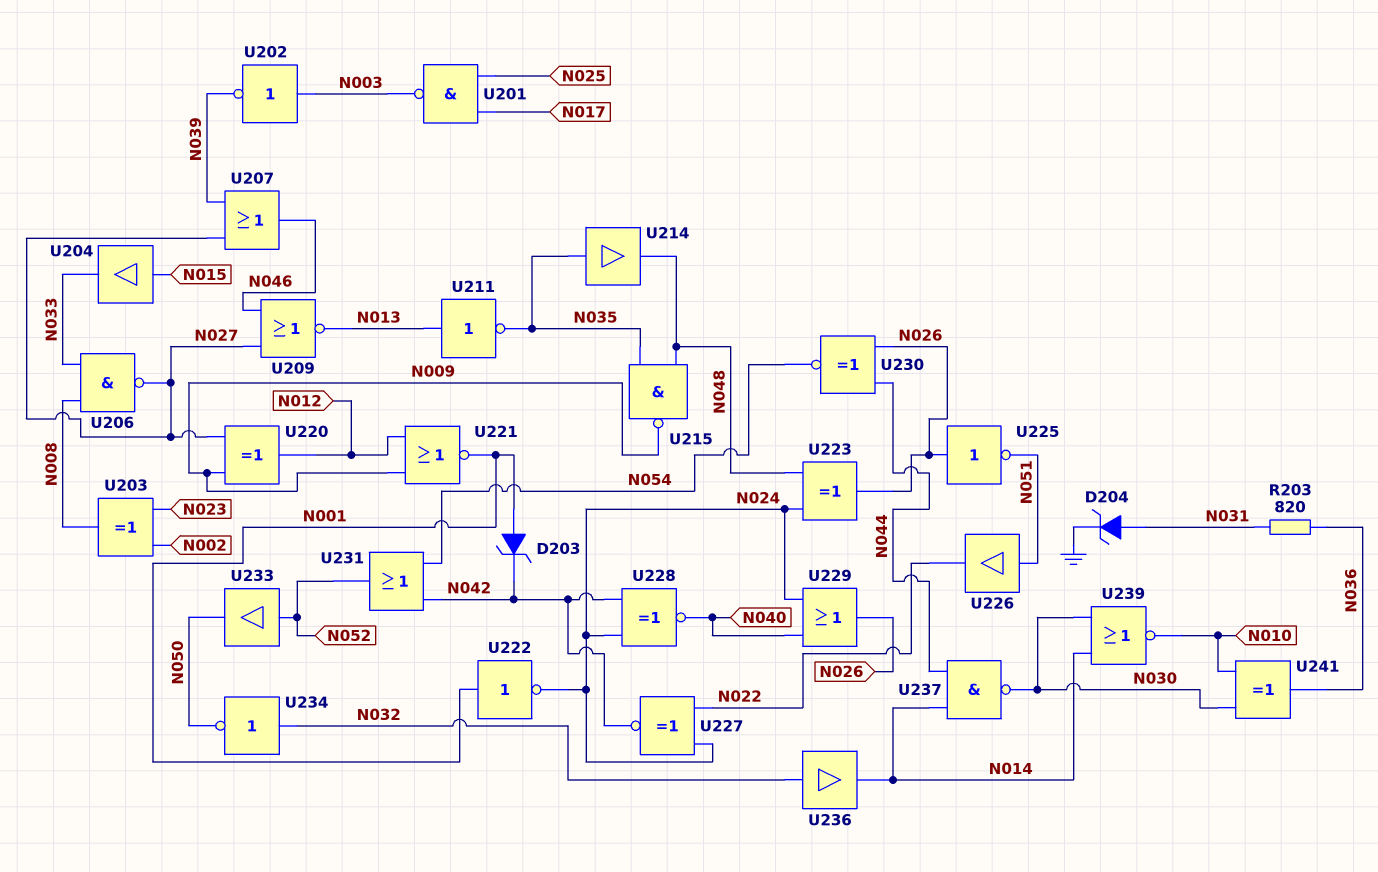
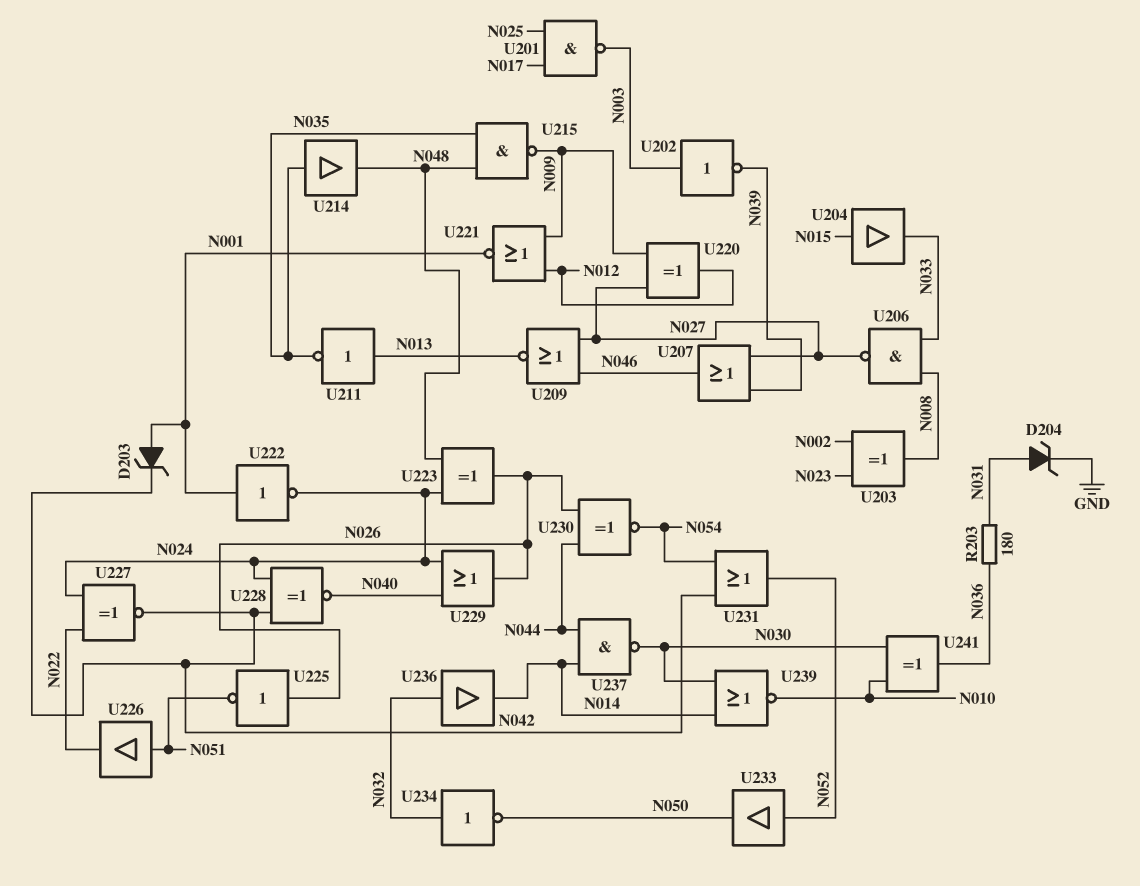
R203: 820 (N031, N036) -> 180 (N031, N036)

